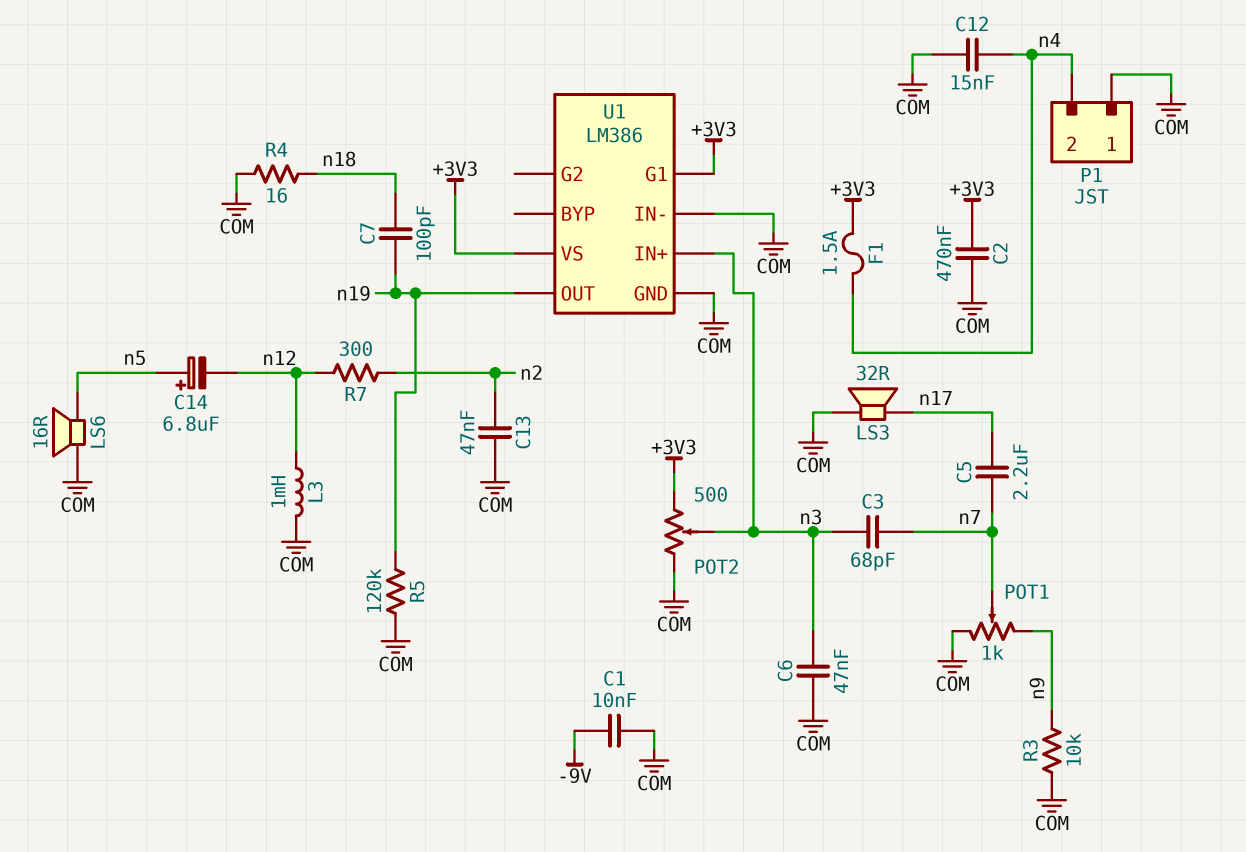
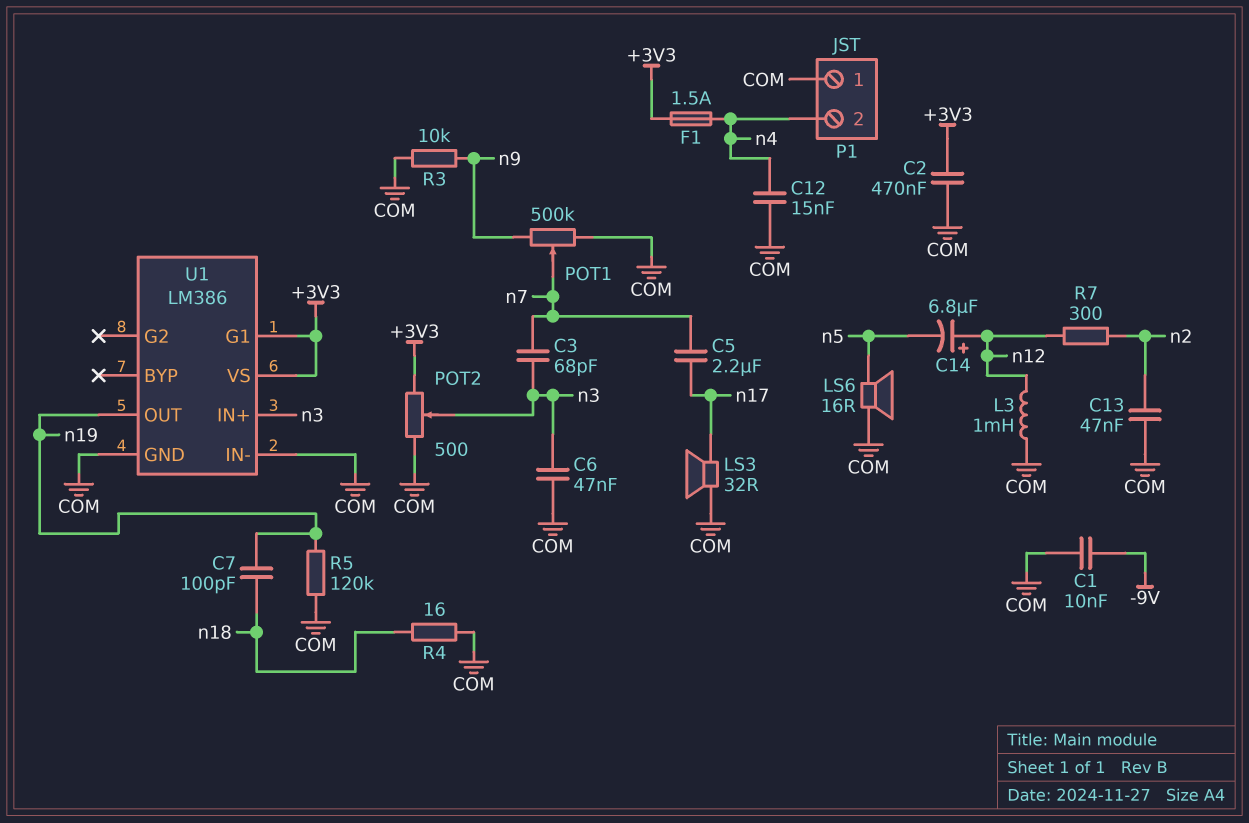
C14: 6.8uF (plus n5, minus n12) -> 6.8uF (plus n12, minus n5)
POT1: 1k (COM, n9, wiper n7) -> 500k (COM, n9, wiper n7)

